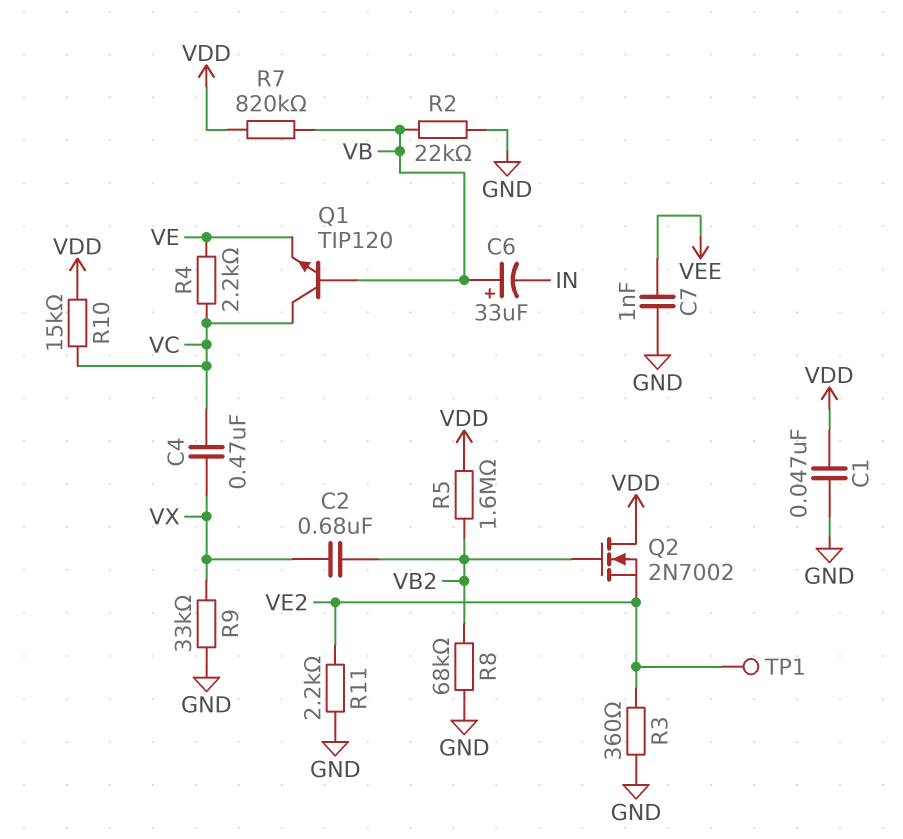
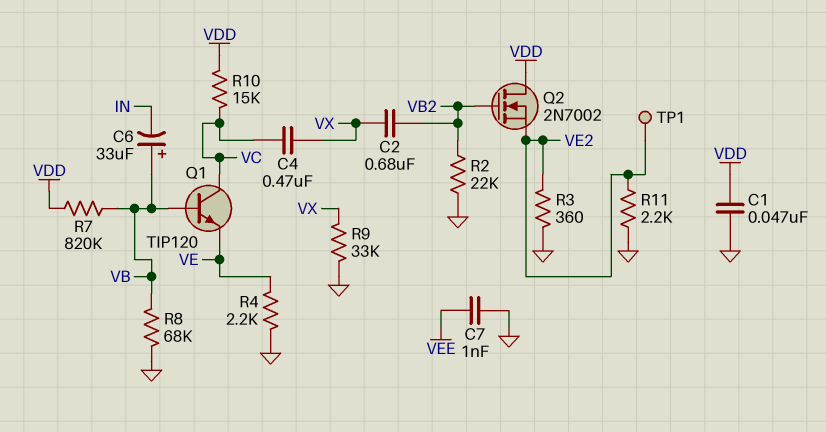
R2: 22k (GND, VB) -> 22k (GND, VB2)
R4: 2.2k (VC, VE) -> 2.2k (GND, VE)
R5: 1.6M (VB2, VDD) -> none
R8: 68k (GND, VB2) -> 68k (GND, VB)

